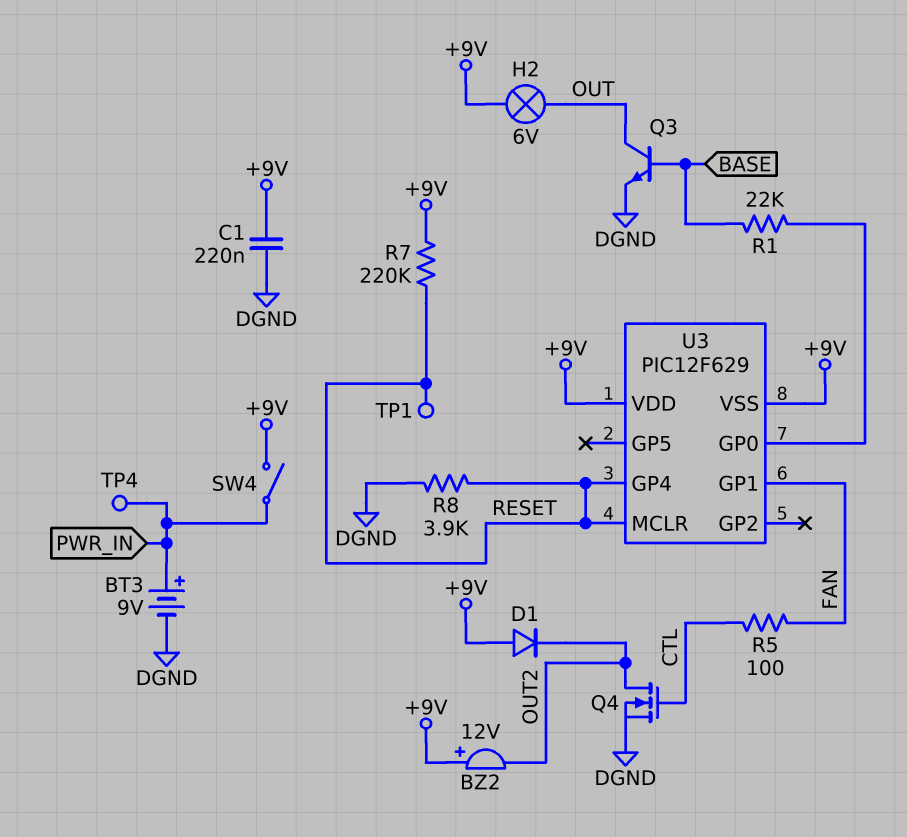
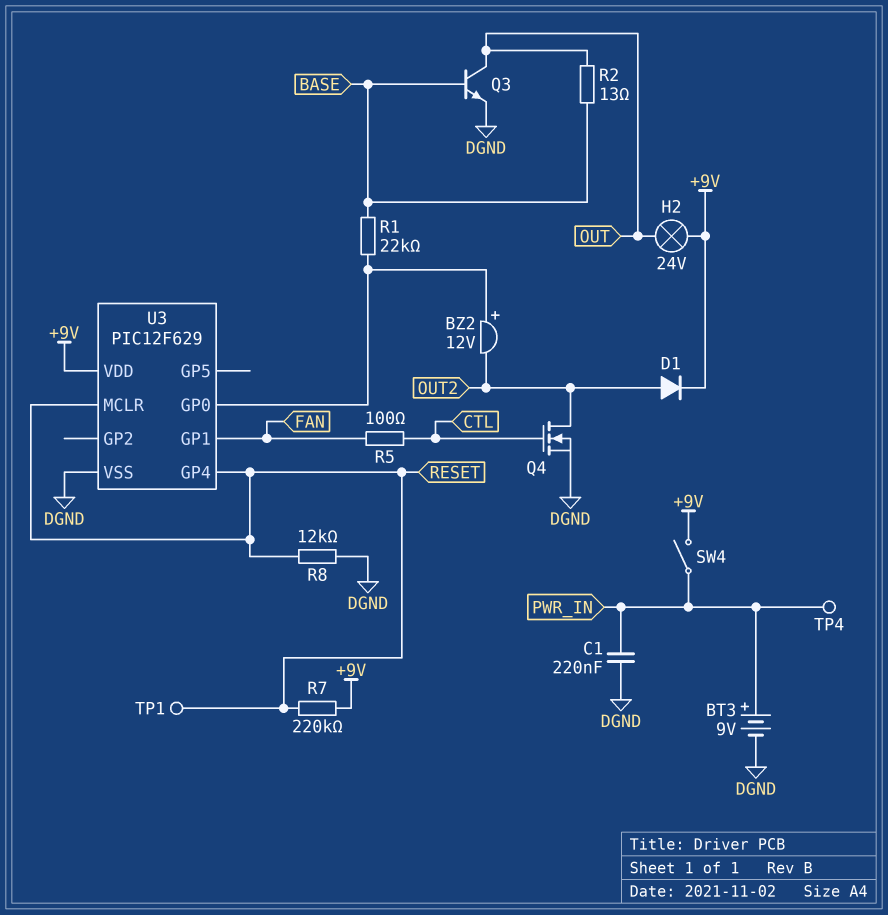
BZ2: buzzer 12V (plus +9V, minus OUT2) -> buzzer 12V (plus U3/GP0, minus OUT2)
C1: 220nF (+9V, DGND) -> 220nF (DGND, PWR_IN)
D1: diode (A +9V, K OUT2) -> diode (A OUT2, K +9V)
H2: lamp 6V (+9V, OUT) -> lamp 24V (+9V, OUT)
R2: none -> 13 (BASE, OUT)
R8: 3.9k (DGND, RESET) -> 12k (DGND, RESET)
U3 pin VSS: +9V -> DGND

